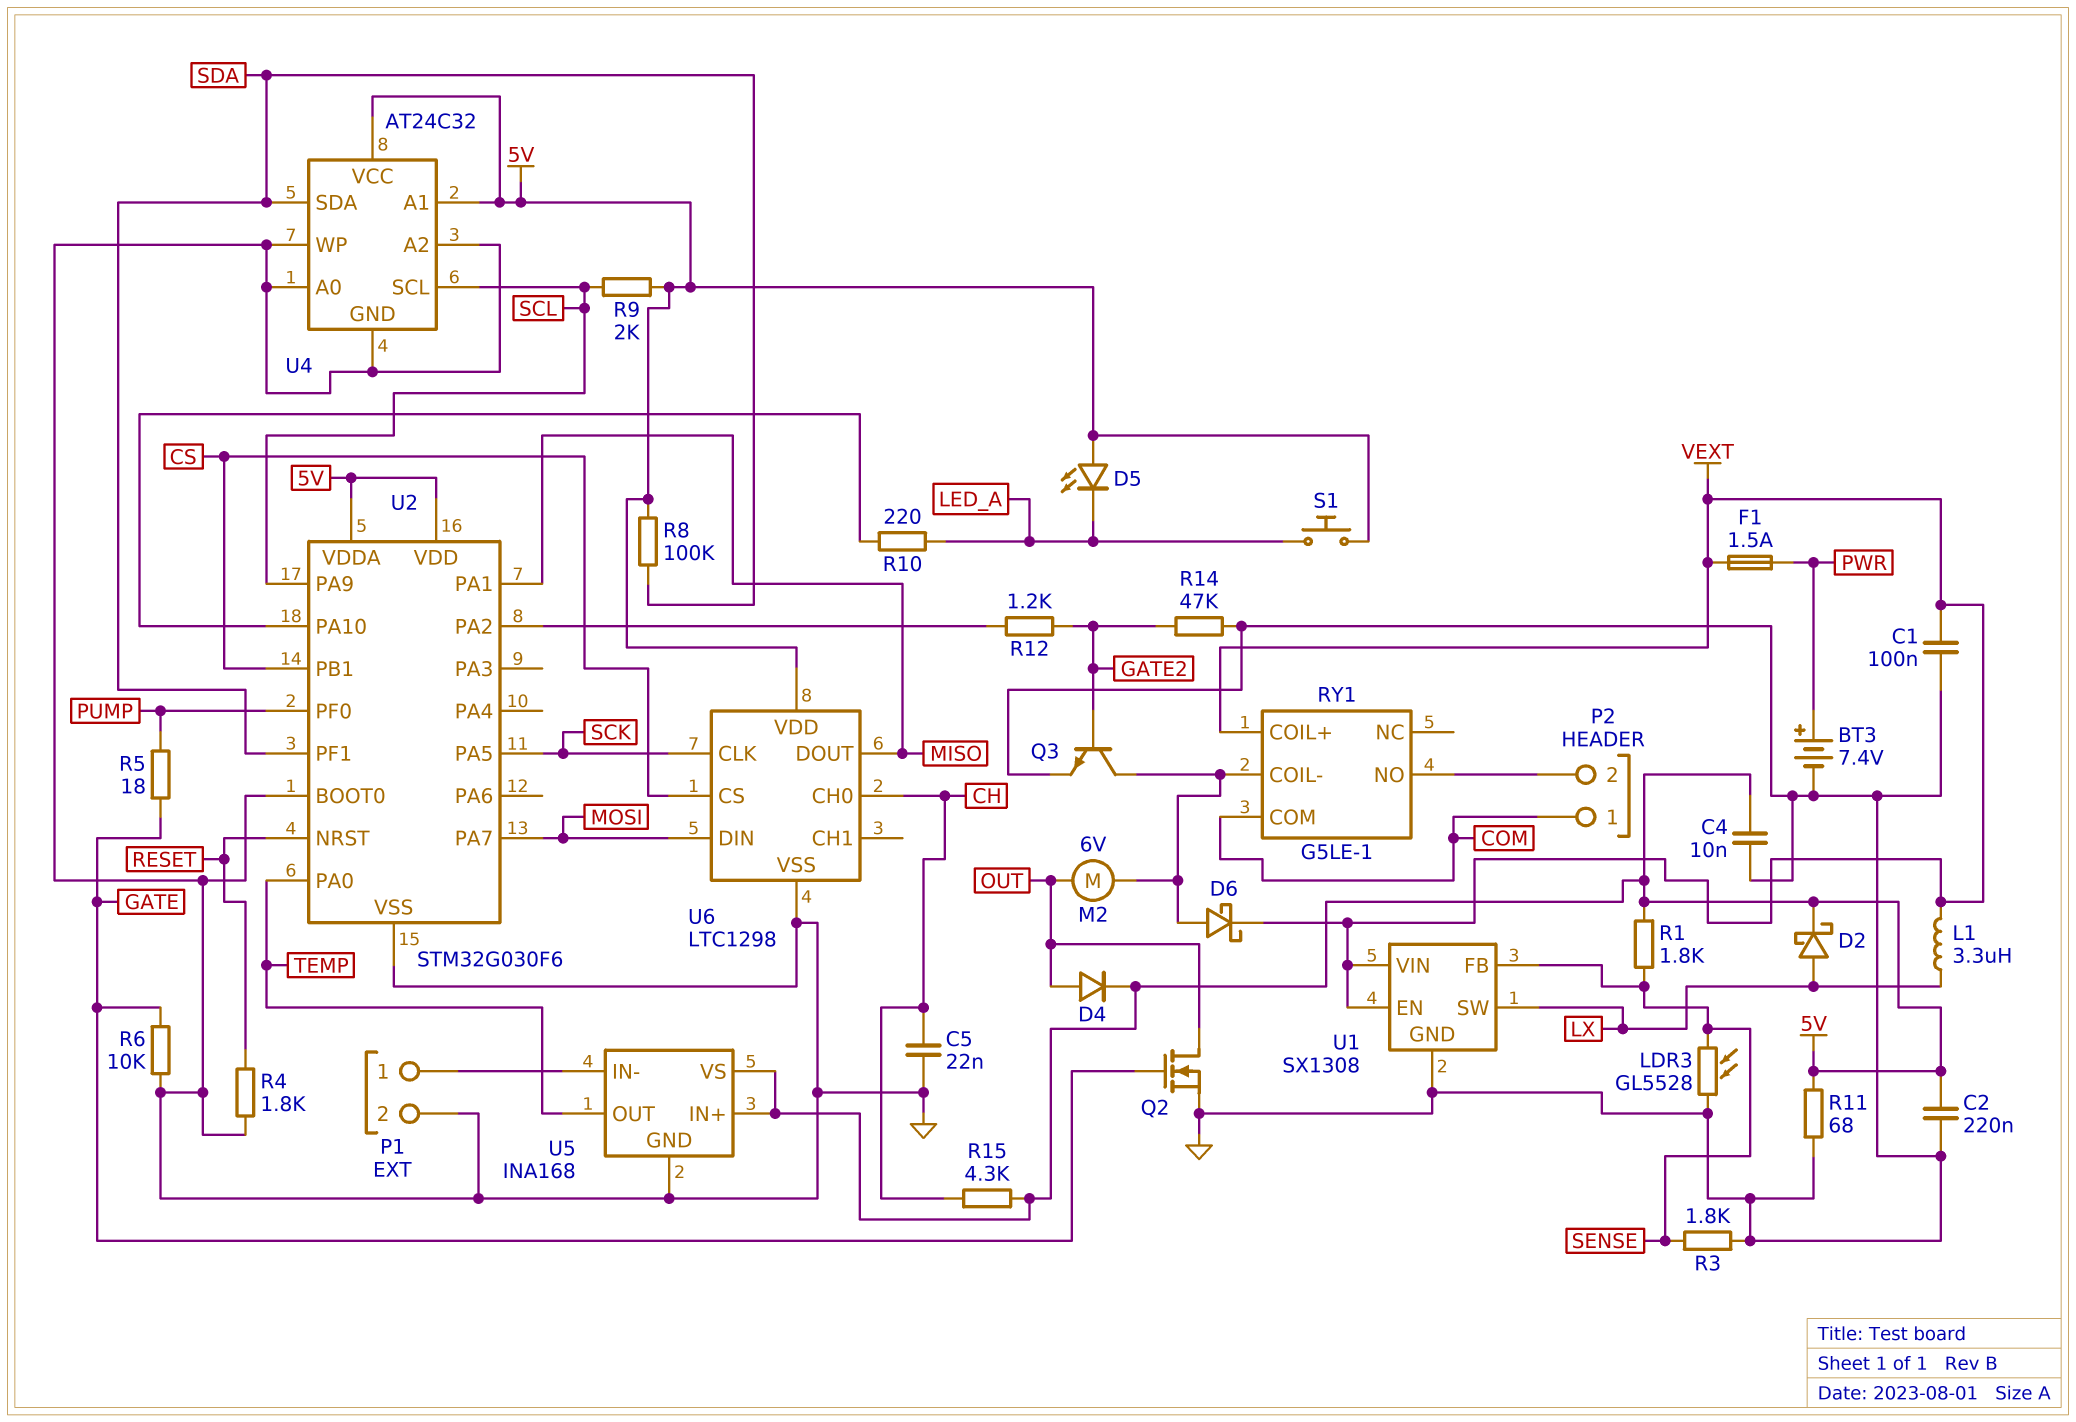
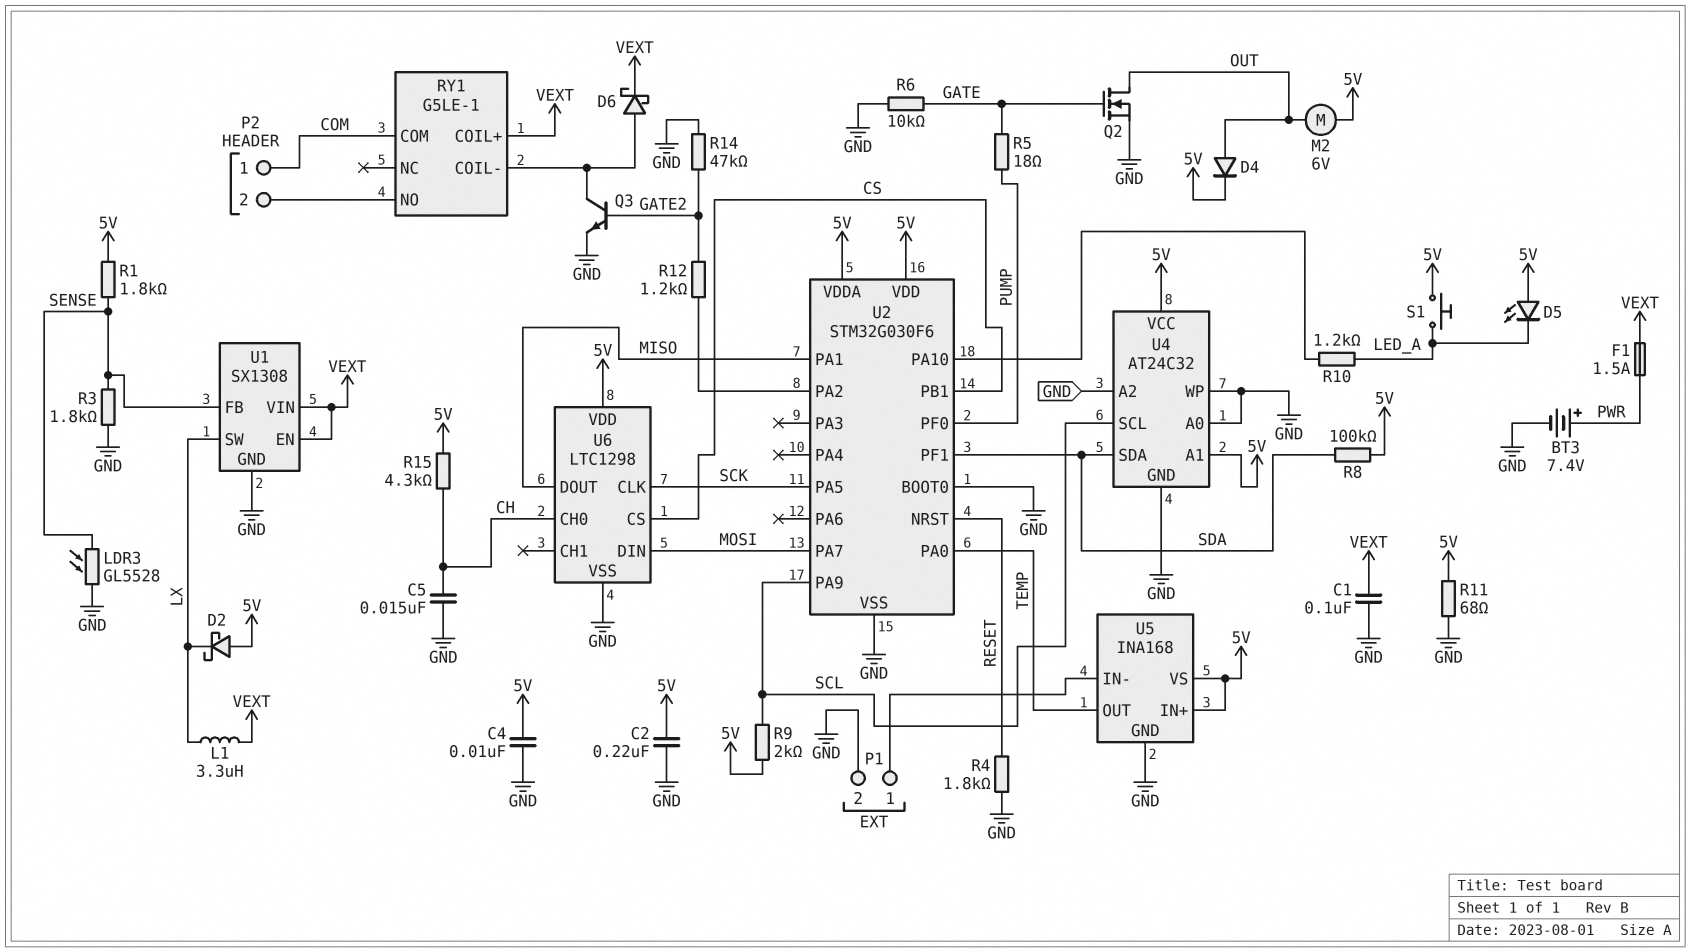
C5: 22nF (CH, GND) -> 15nF (CH, GND)
D2: schottky (A LX, K 5V) -> schottky (A 5V, K LX)
M2: motor 6V (OUT, RY1/COIL-) -> motor 6V (5V, OUT)
R10: 220 (LED_A, U2/PA10) -> 1.2k (LED_A, U2/PA10)

